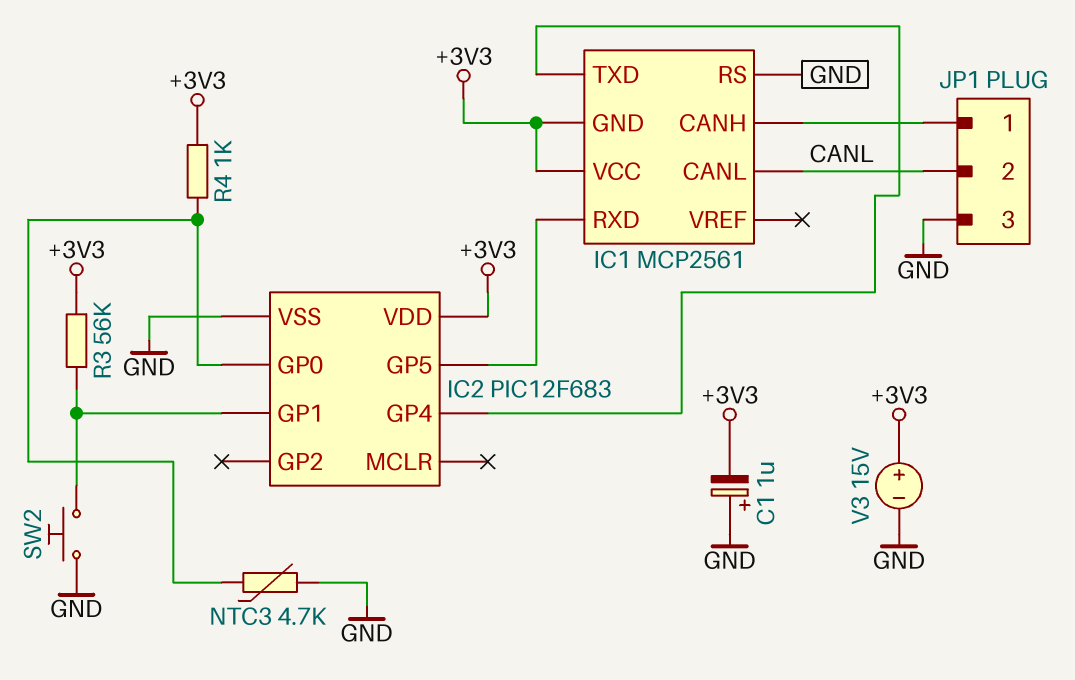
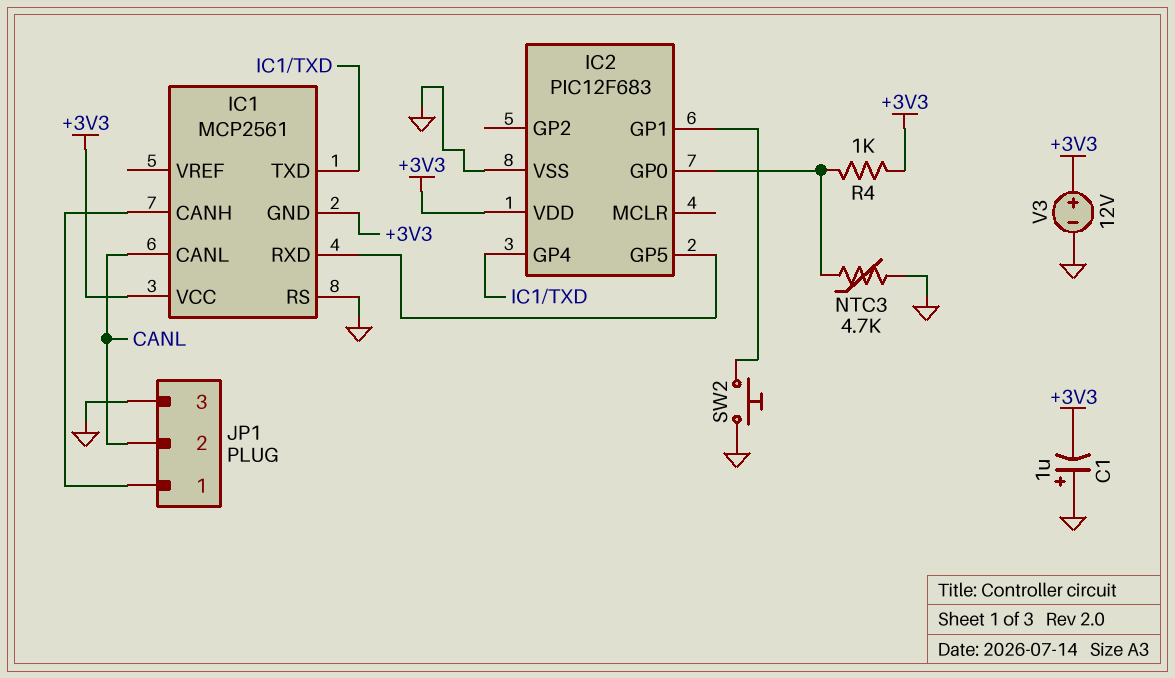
R3: 56k (+3V3, IC2/GP1) -> none
V3: 15V (plus +3V3, minus GND) -> 12V (plus +3V3, minus GND)

